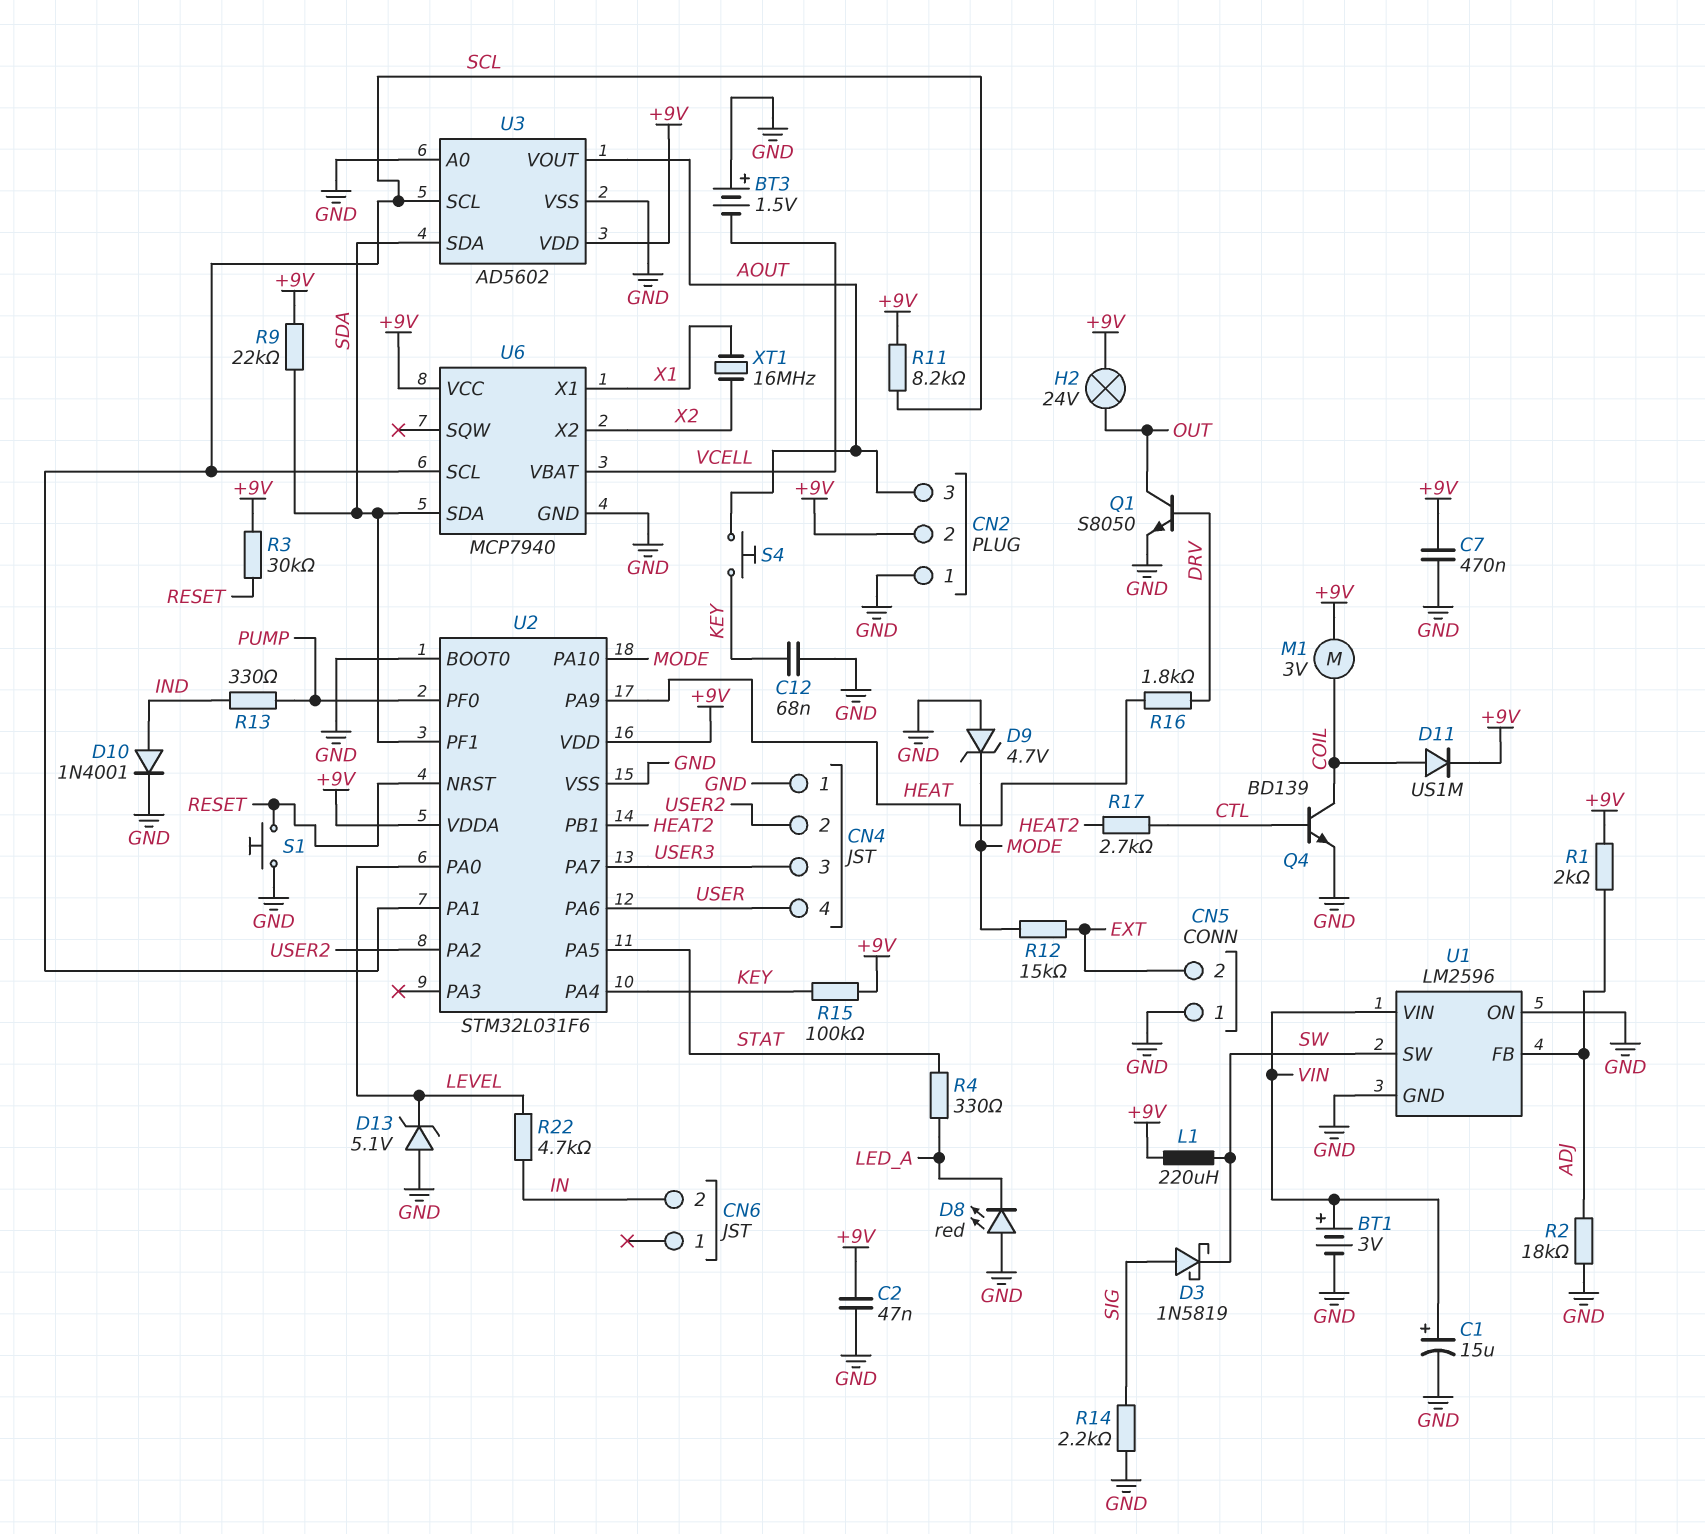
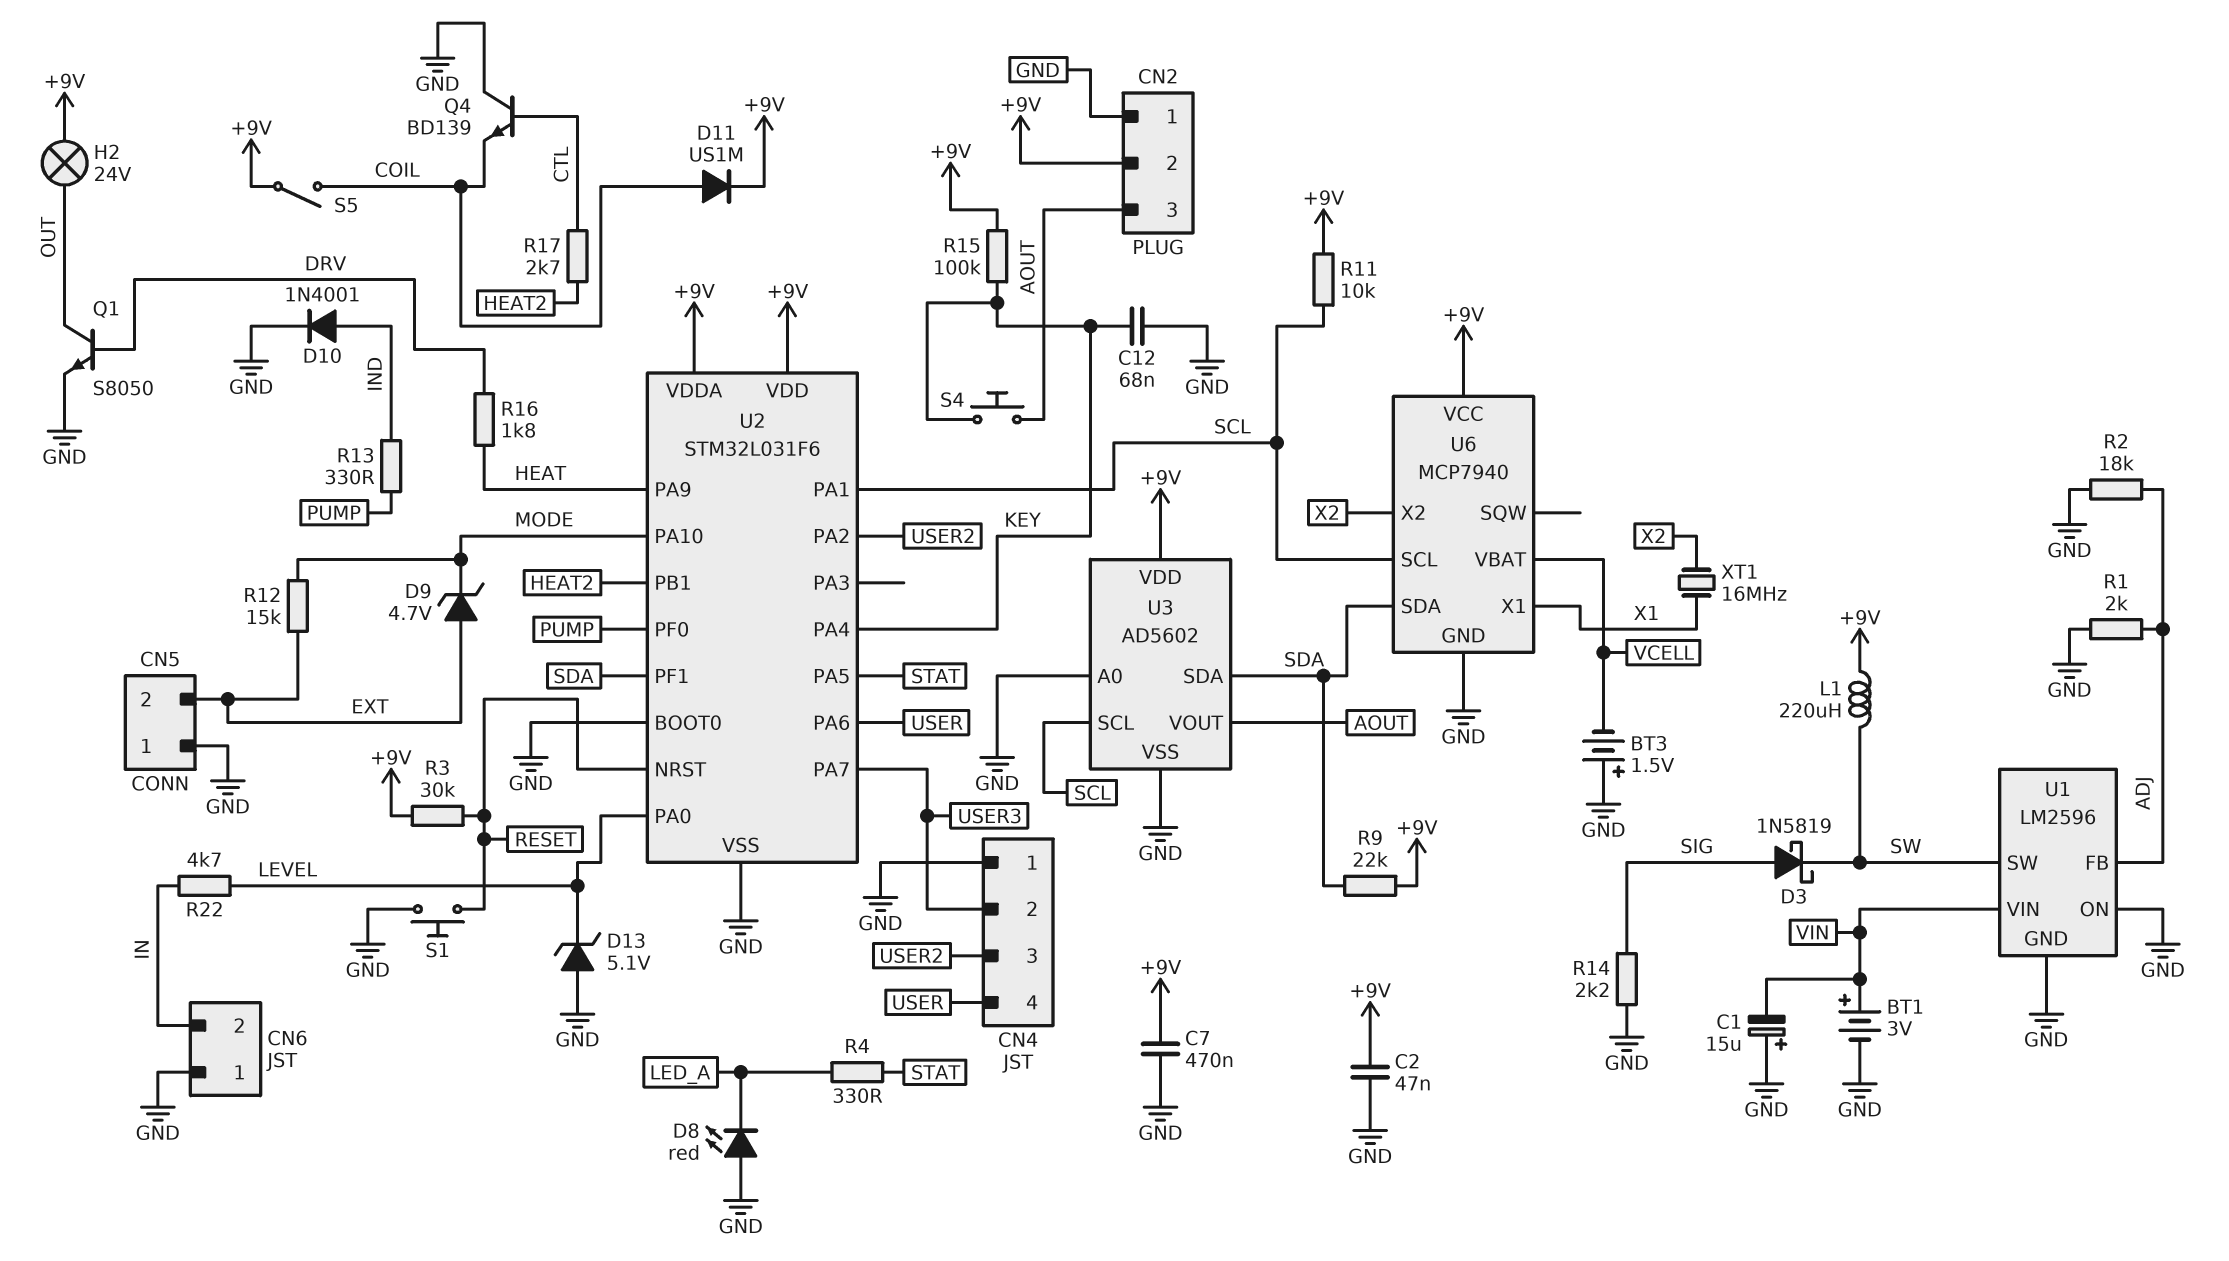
C1: 15uF (plus VIN, minus GND) -> 15uF (plus GND, minus VIN)
CN4 pin 2: USER2 -> USER3
CN4 pin 3: USER3 -> USER2
CN6 pin 1: none -> GND
D9: zener 4.7V (A GND, K MODE) -> zener 4.7V (A EXT, K MODE)
M1: motor 3V (+9V, COIL) -> none
Q4: NPN BD139 (B CTL, C COIL, E GND) -> NPN BD139 (B CTL, C GND, E COIL)
R1: 2k (+9V, ADJ) -> 2k (ADJ, GND)
R11: 8.2k (+9V, SCL) -> 10k (+9V, SCL)
S5: none -> switch (+9V, COIL)

